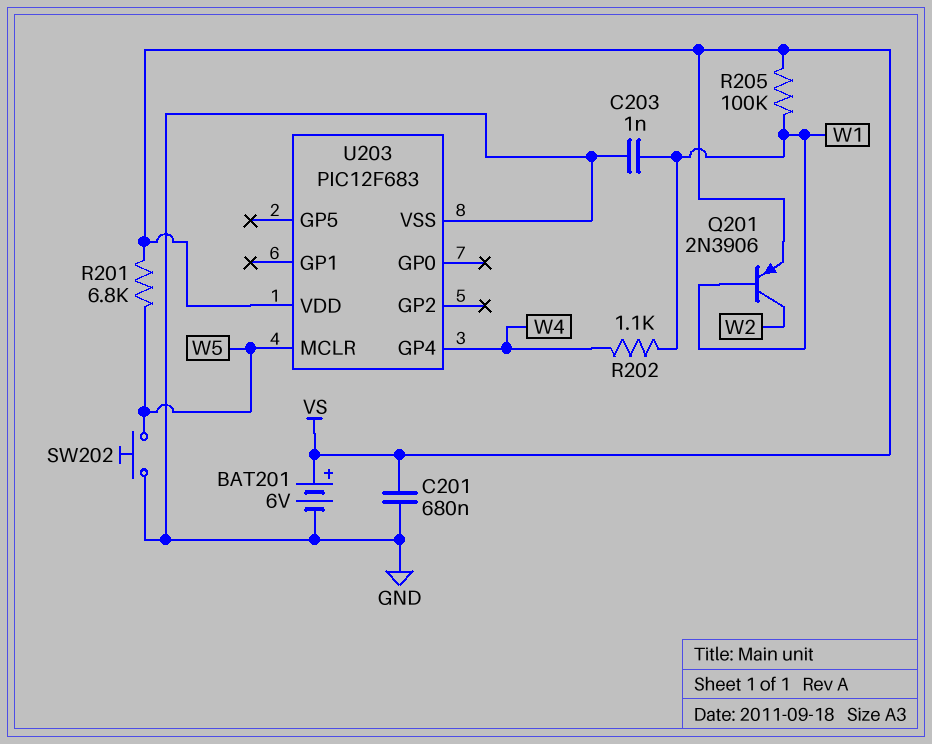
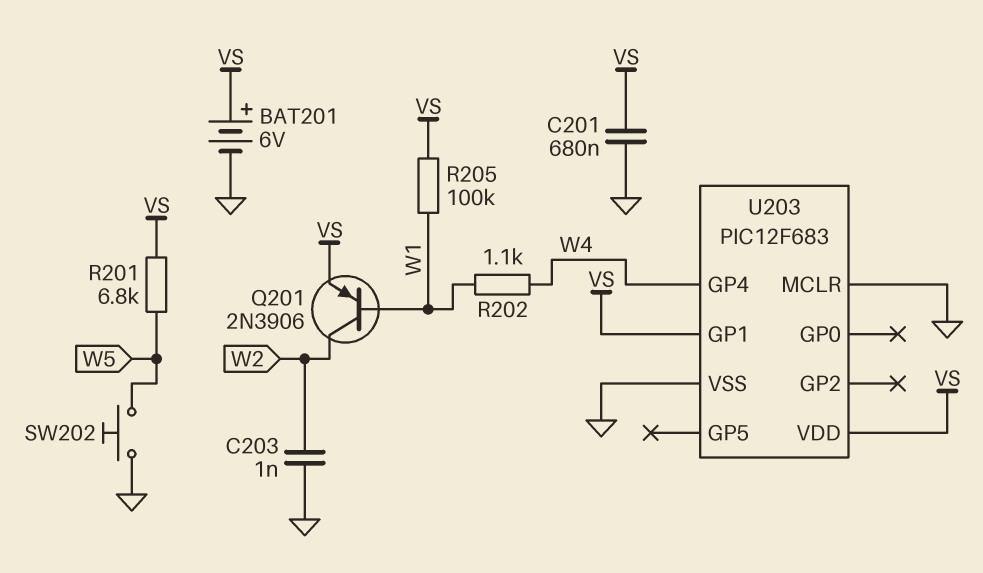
C203: 1nF (GND, W1) -> 1nF (GND, W2)
U203 pin GP1: none -> VS
U203 pin MCLR: W5 -> GND

